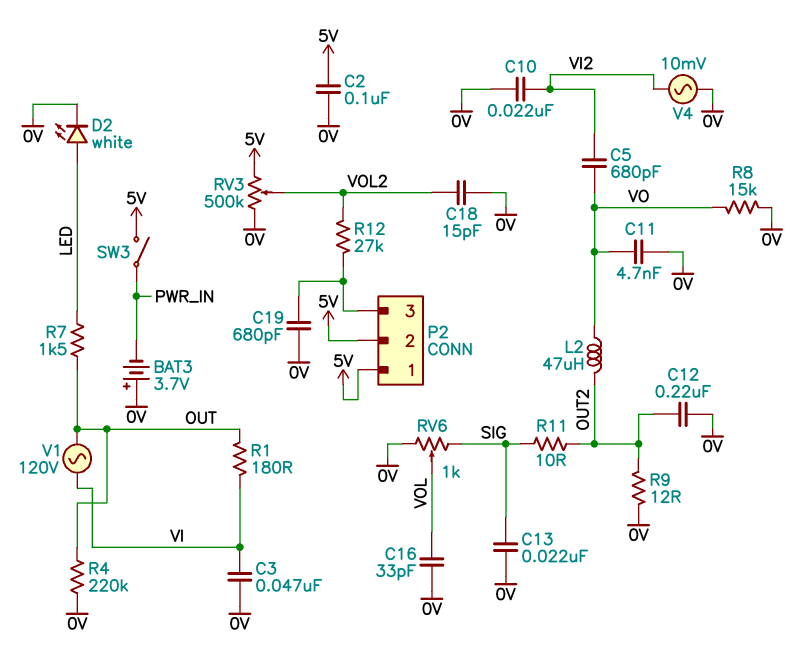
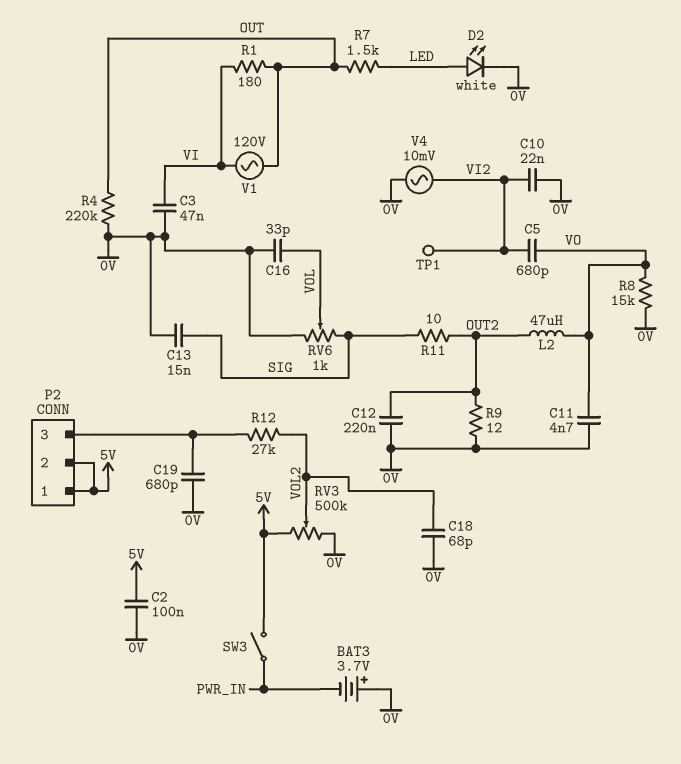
C13: 22nF (0V, SIG) -> 15nF (0V, SIG)
C18: 15pF (0V, VOL2) -> 68pF (0V, VOL2)
TP1: none -> test point (VI2)

